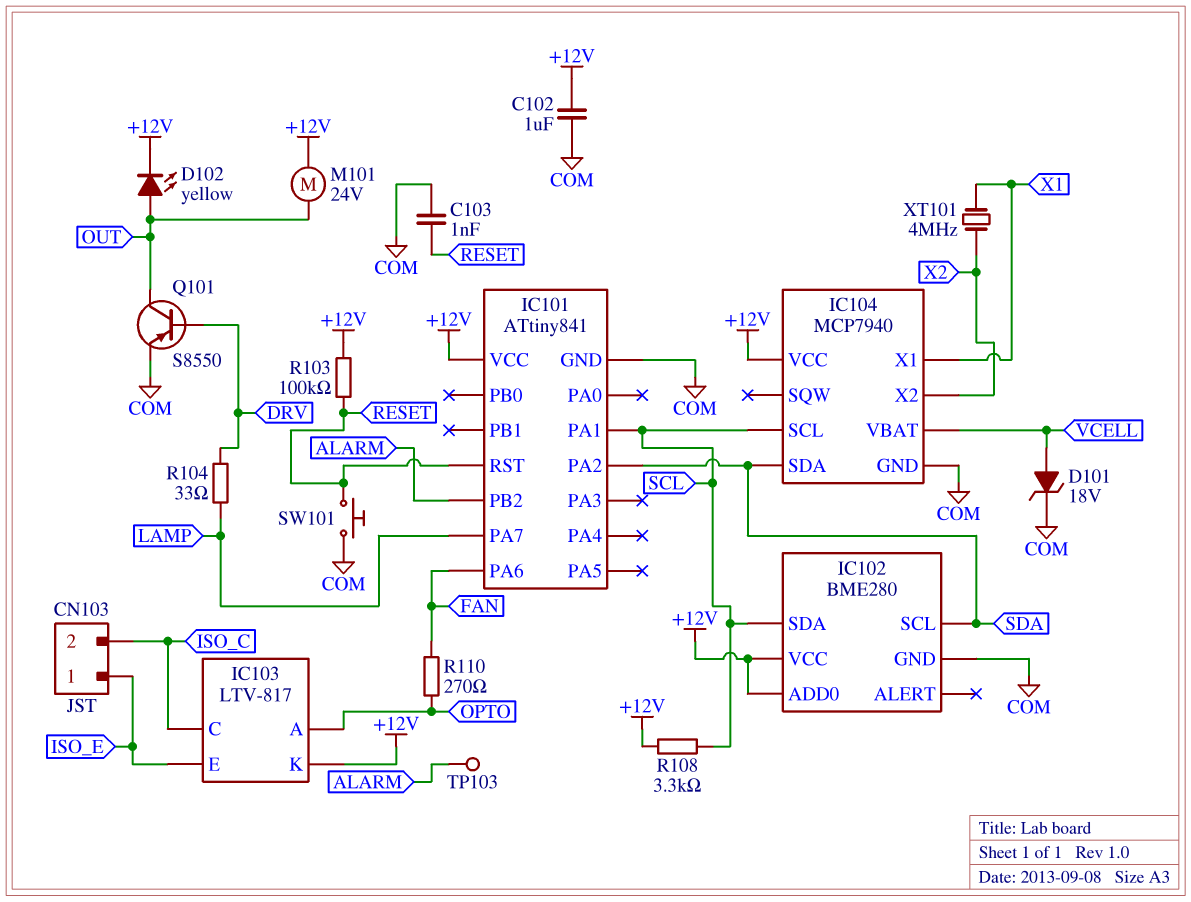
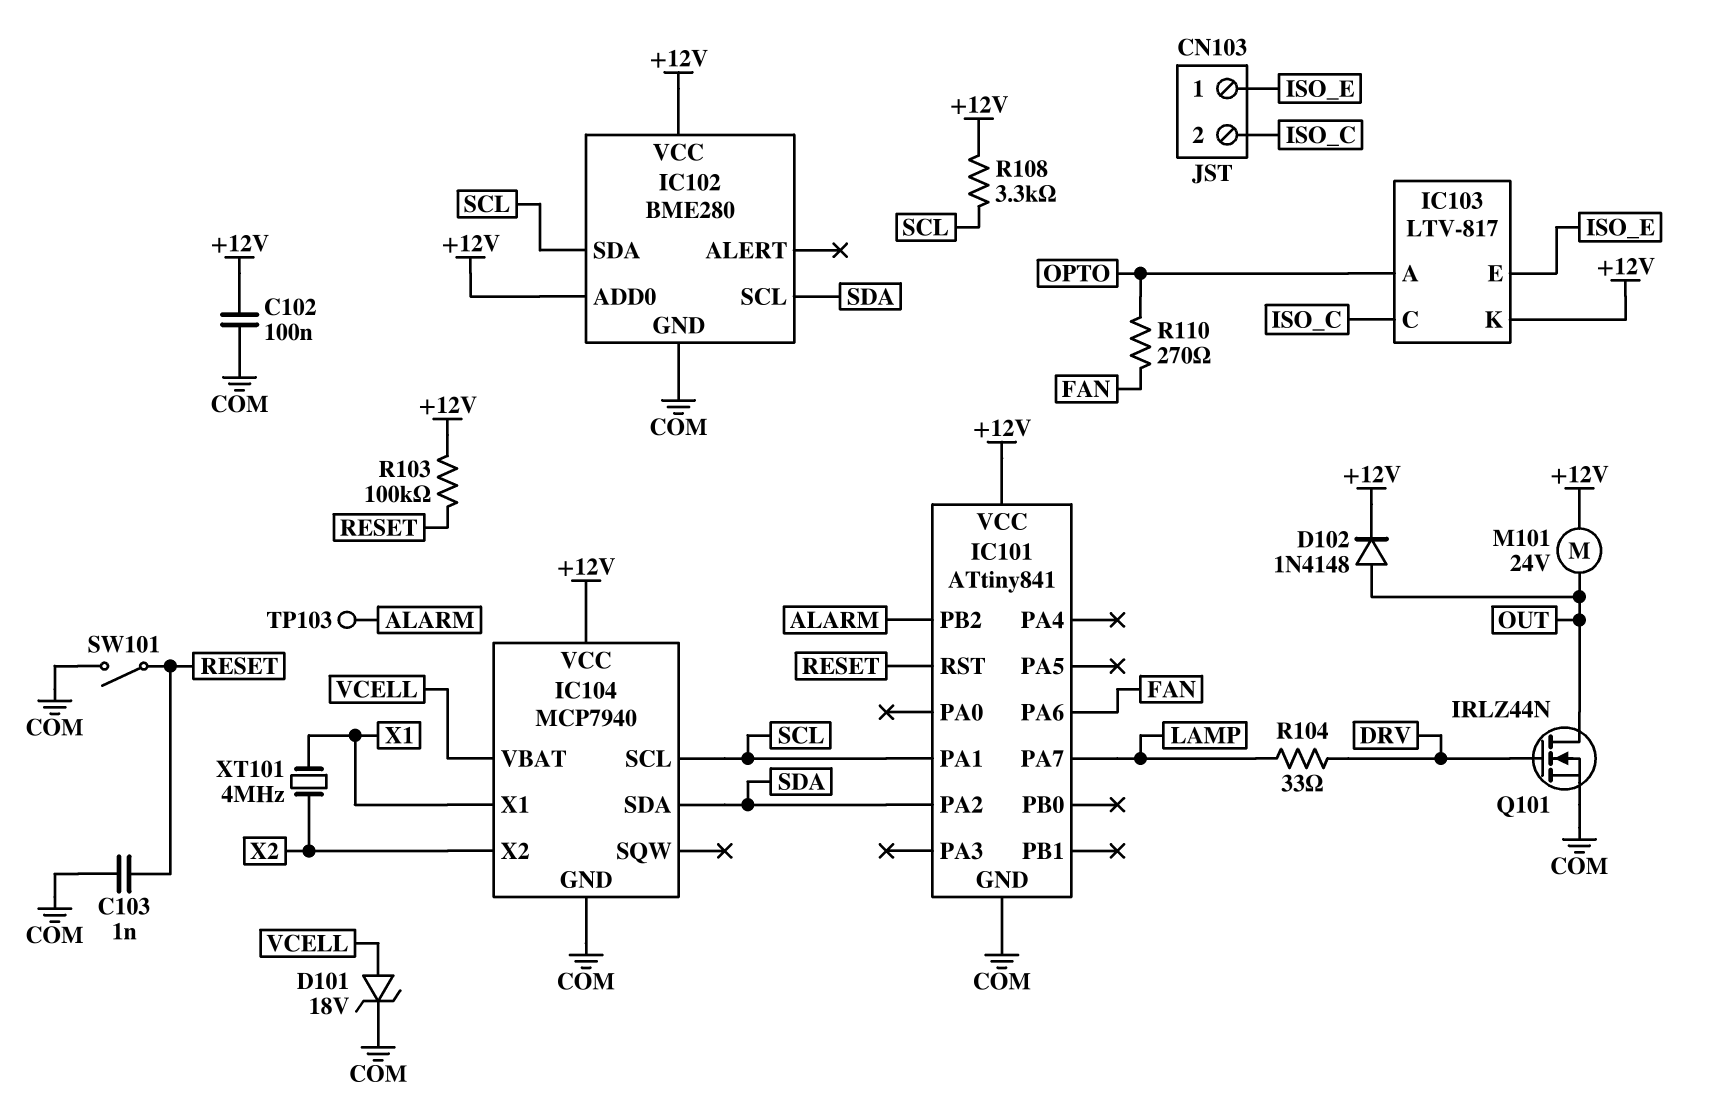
C102: 1uF (+12V, COM) -> 100nF (+12V, COM)
D102: LED yellow (A OUT, K +12V) -> diode 1N4148 (A OUT, K +12V)
Q101: PNP S8550 (B DRV, C OUT, E COM) -> NMOS IRLZ44N (G DRV, D OUT, S COM)
SW101: button (COM, RESET) -> switch (COM, RESET)

